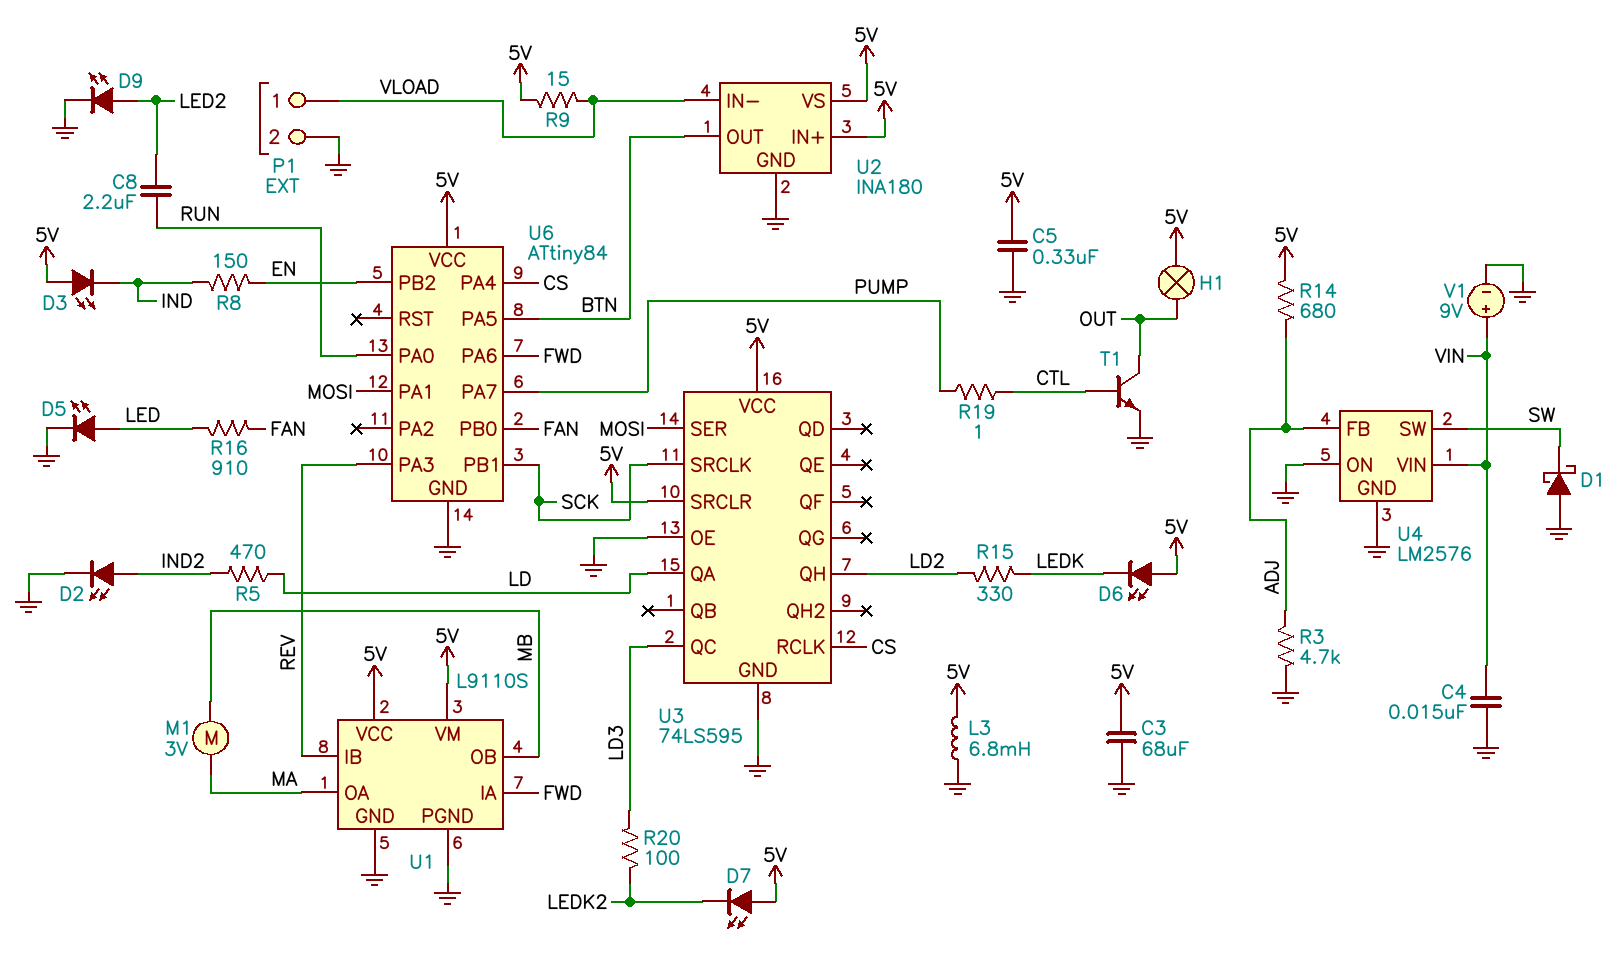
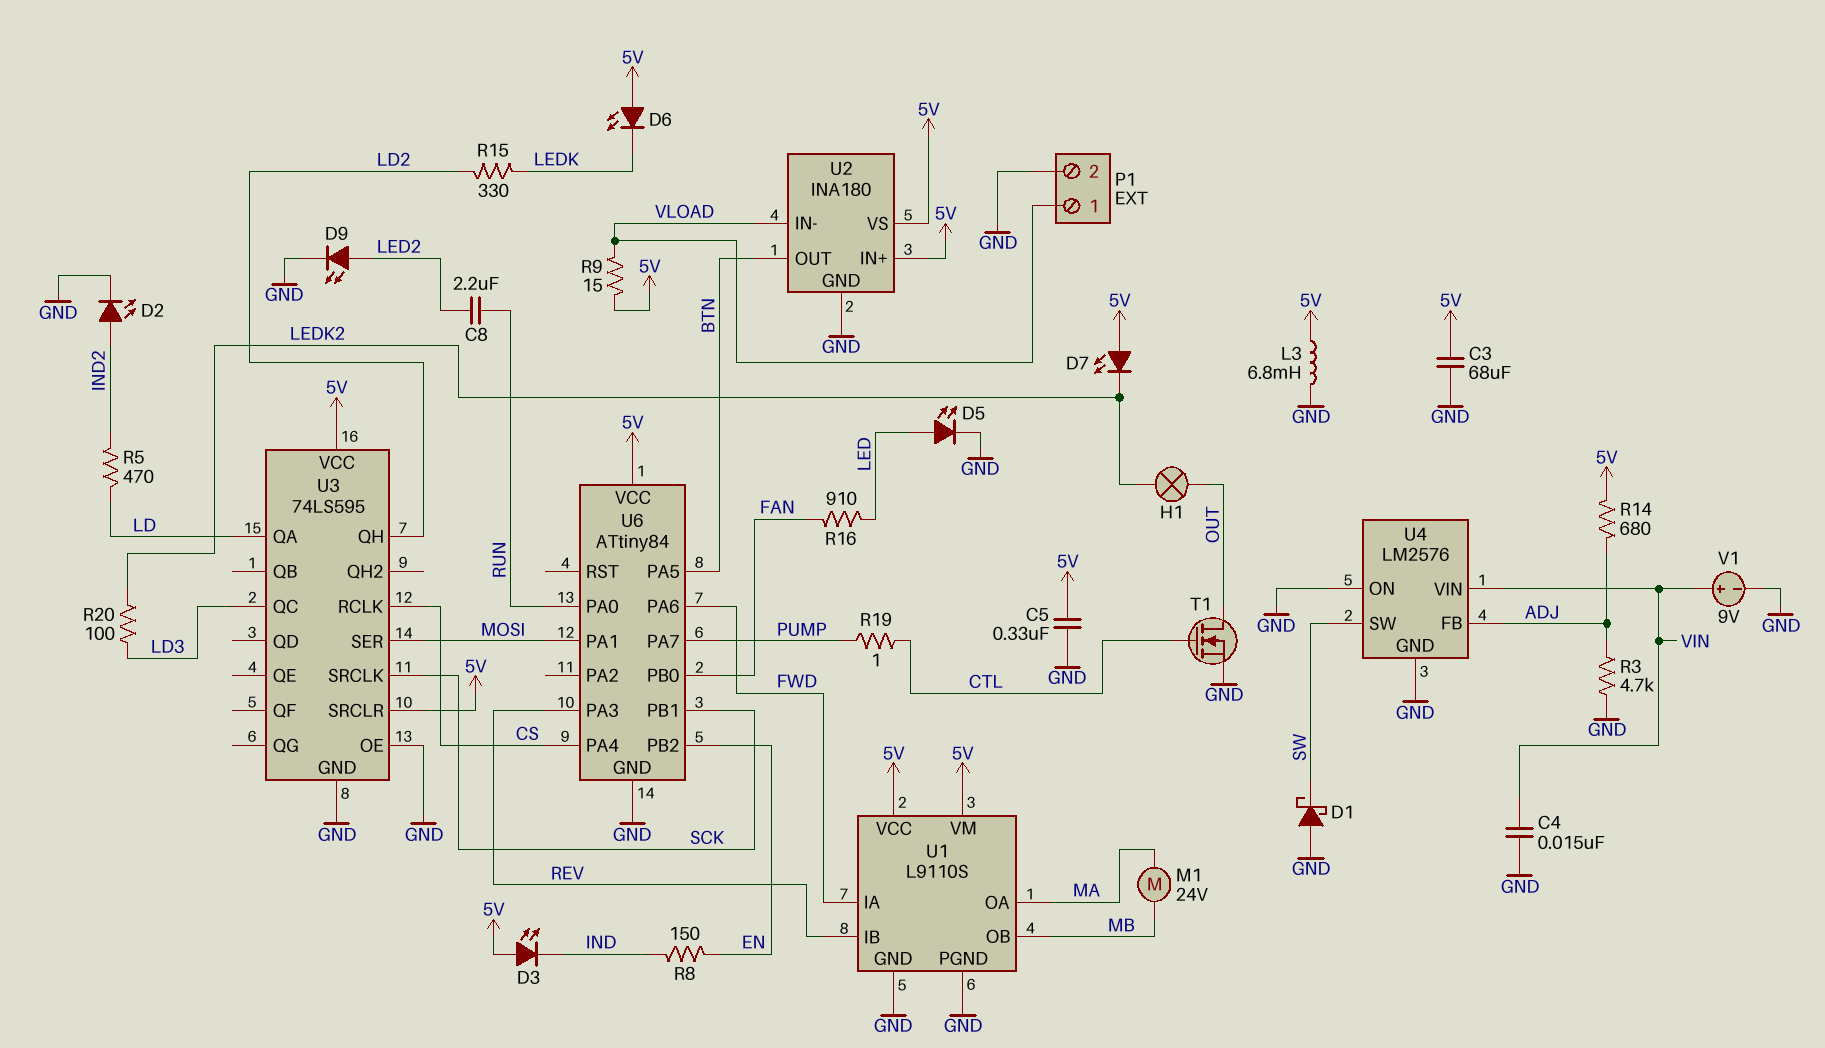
H1: lamp (5V, OUT) -> lamp (LEDK2, OUT)
M1: motor 3V (MA, MB) -> motor 24V (MA, MB)
T1: NPN (B CTL, C OUT, E GND) -> NMOS (G CTL, D OUT, S GND)

